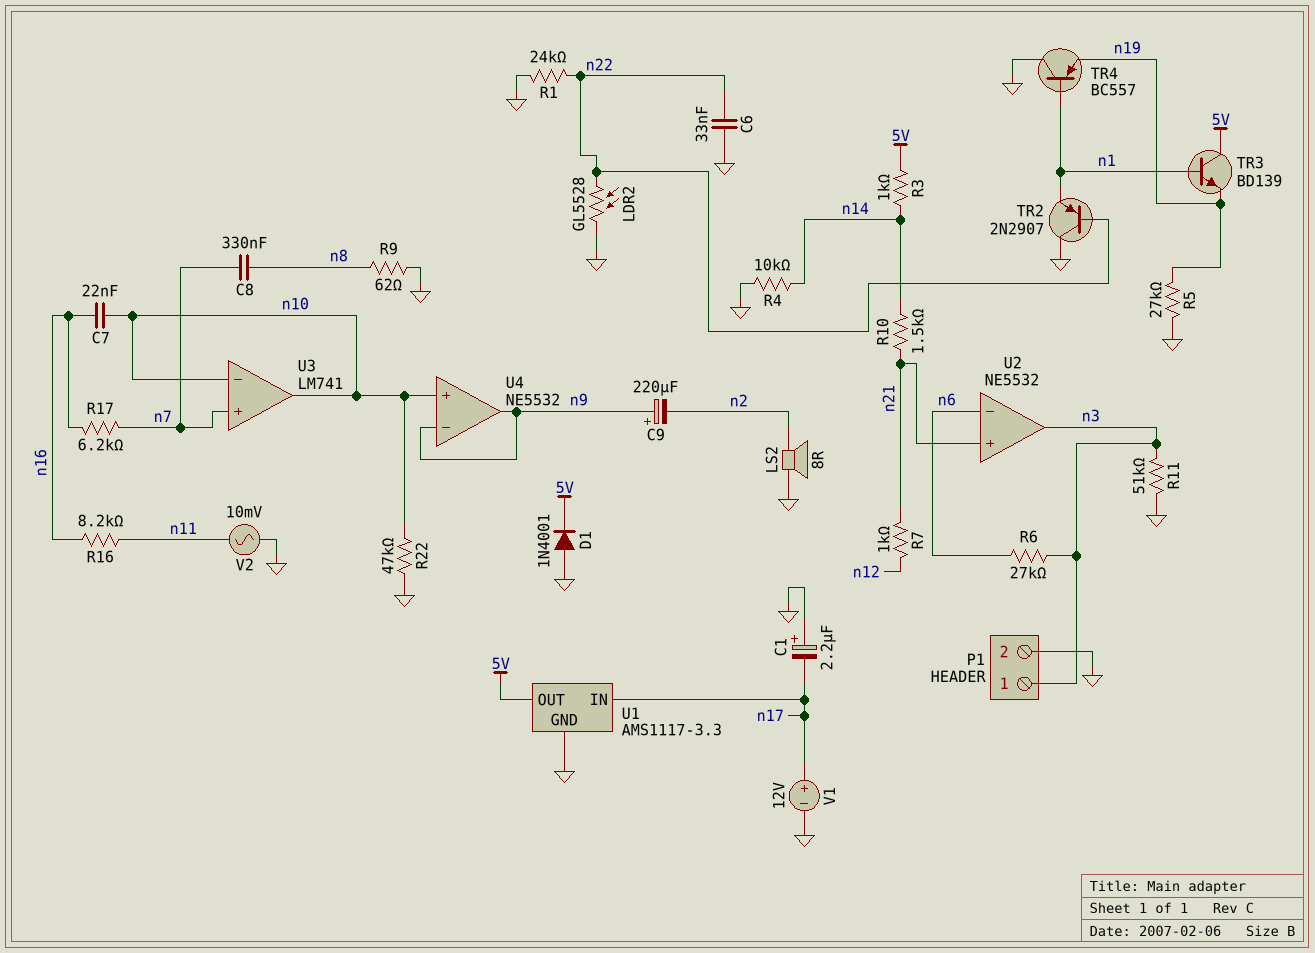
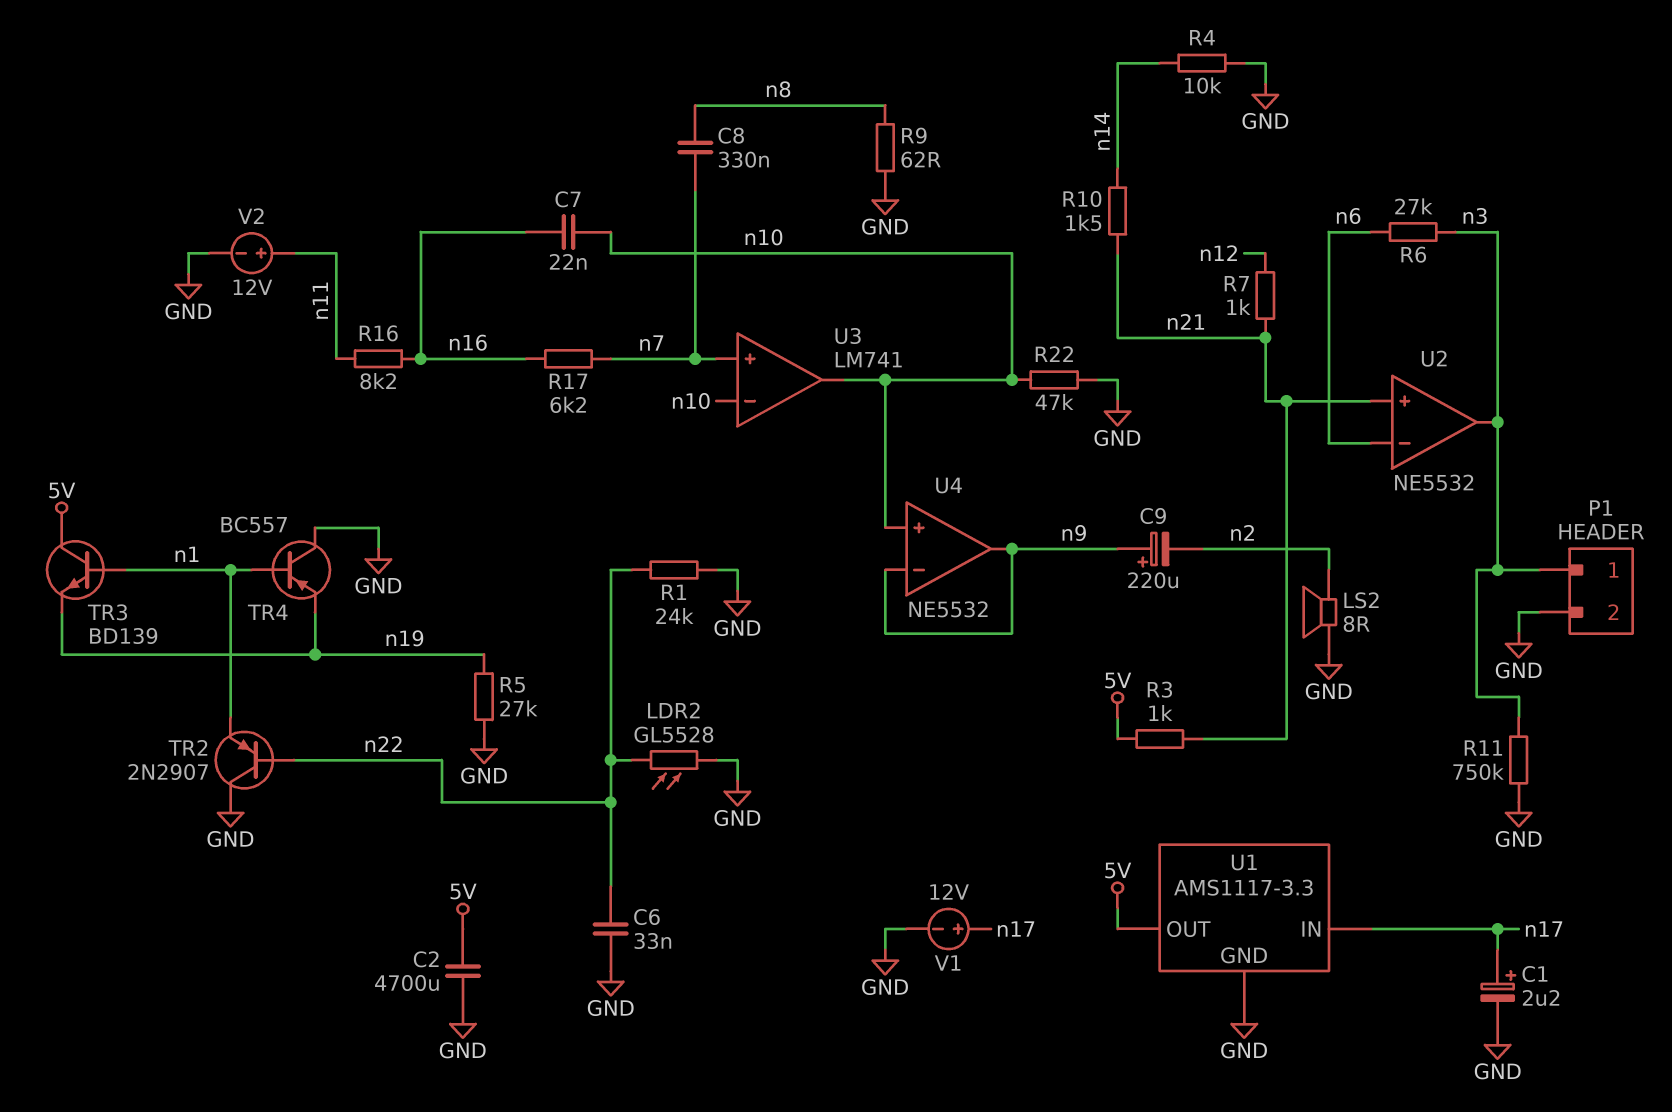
C1: 2.2uF (plus GND, minus n17) -> 2.2uF (plus n17, minus GND)
C2: none -> 4700uF (5V, GND)
D1: diode 1N4001 (A GND, K 5V) -> none
R3: 1k (5V, n14) -> 1k (5V, n21)
R11: 51k (GND, n3) -> 750k (GND, n3)
V2: AC 10mV (GND, n11) -> 12V (plus n11, minus GND)

